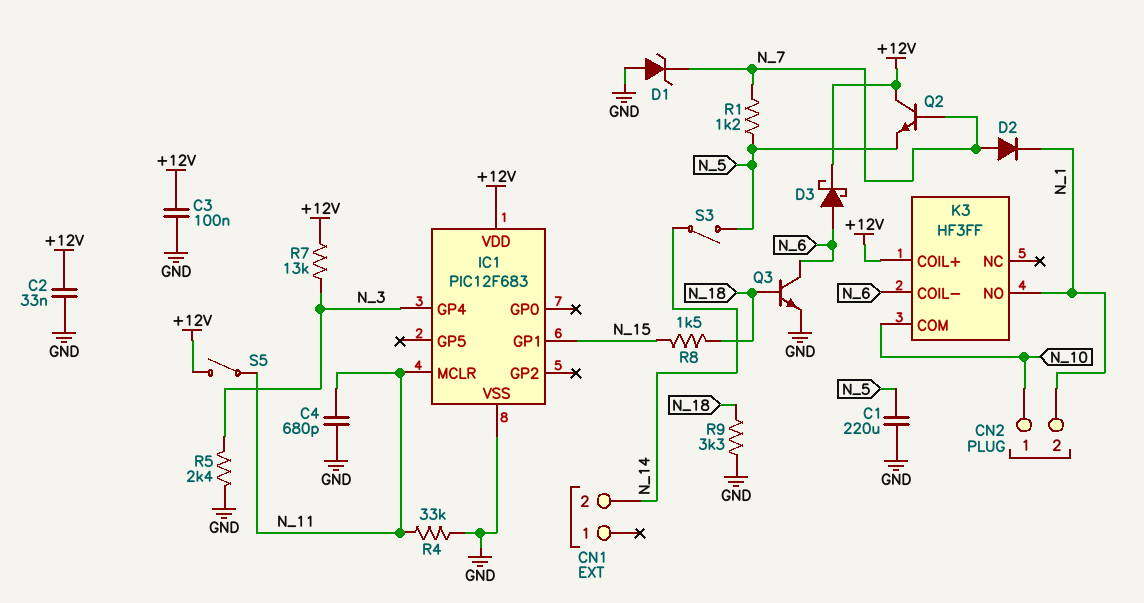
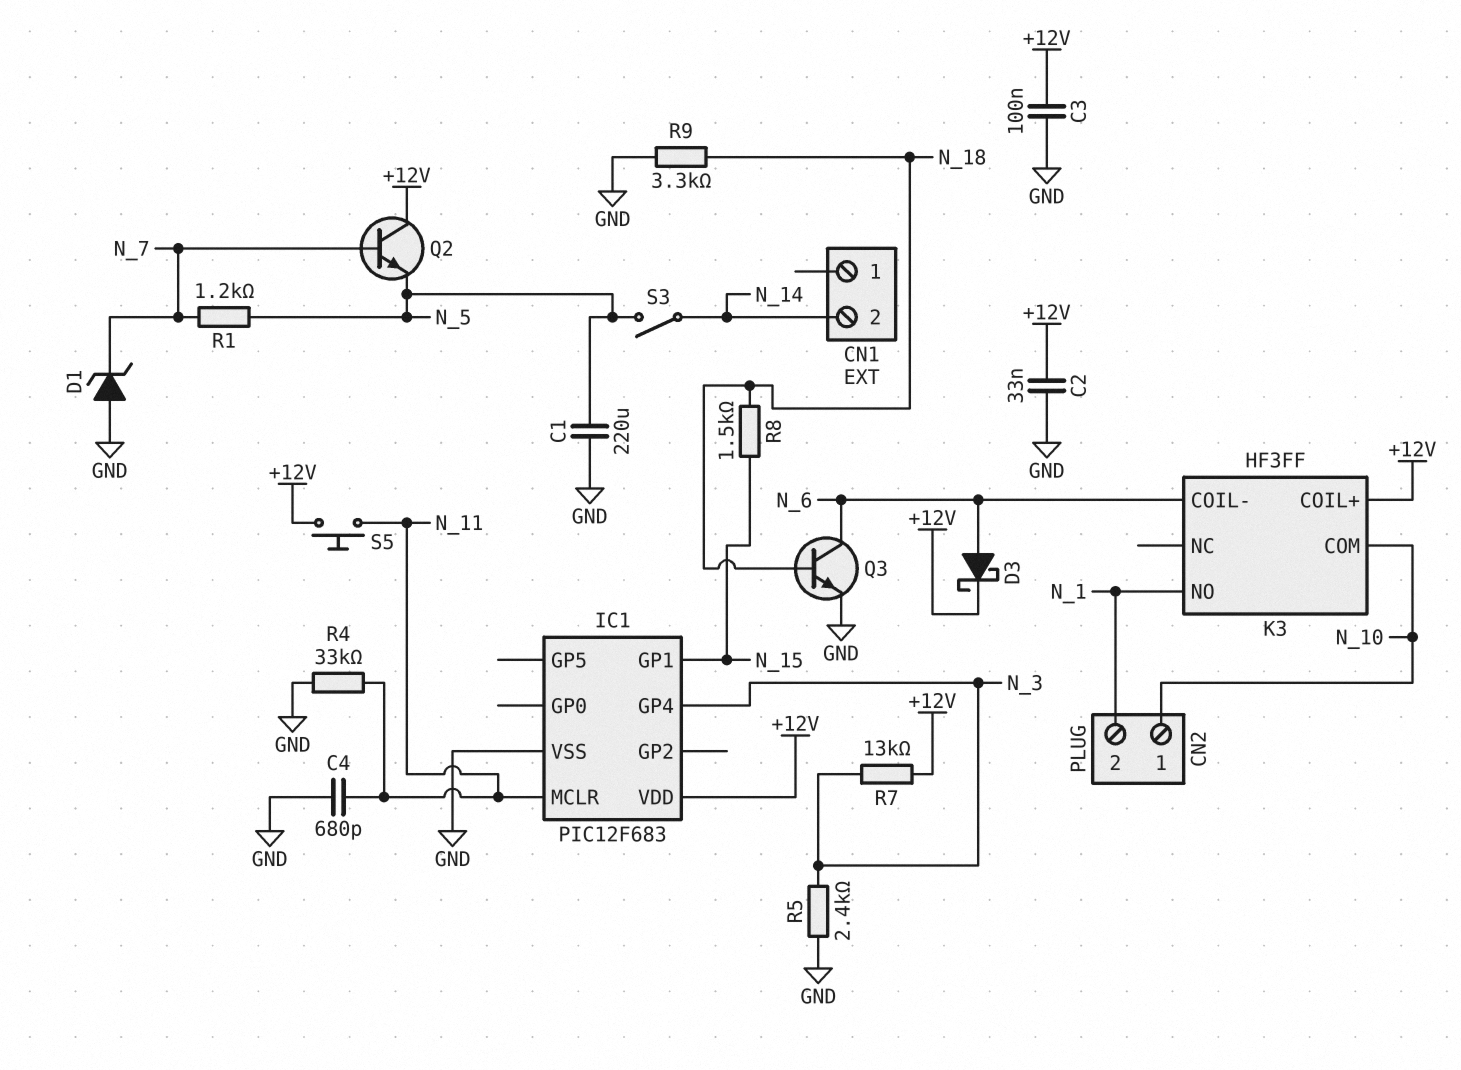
D2: diode (A N_7, K N_1) -> none
S5: switch (+12V, N_11) -> button (+12V, N_11)

